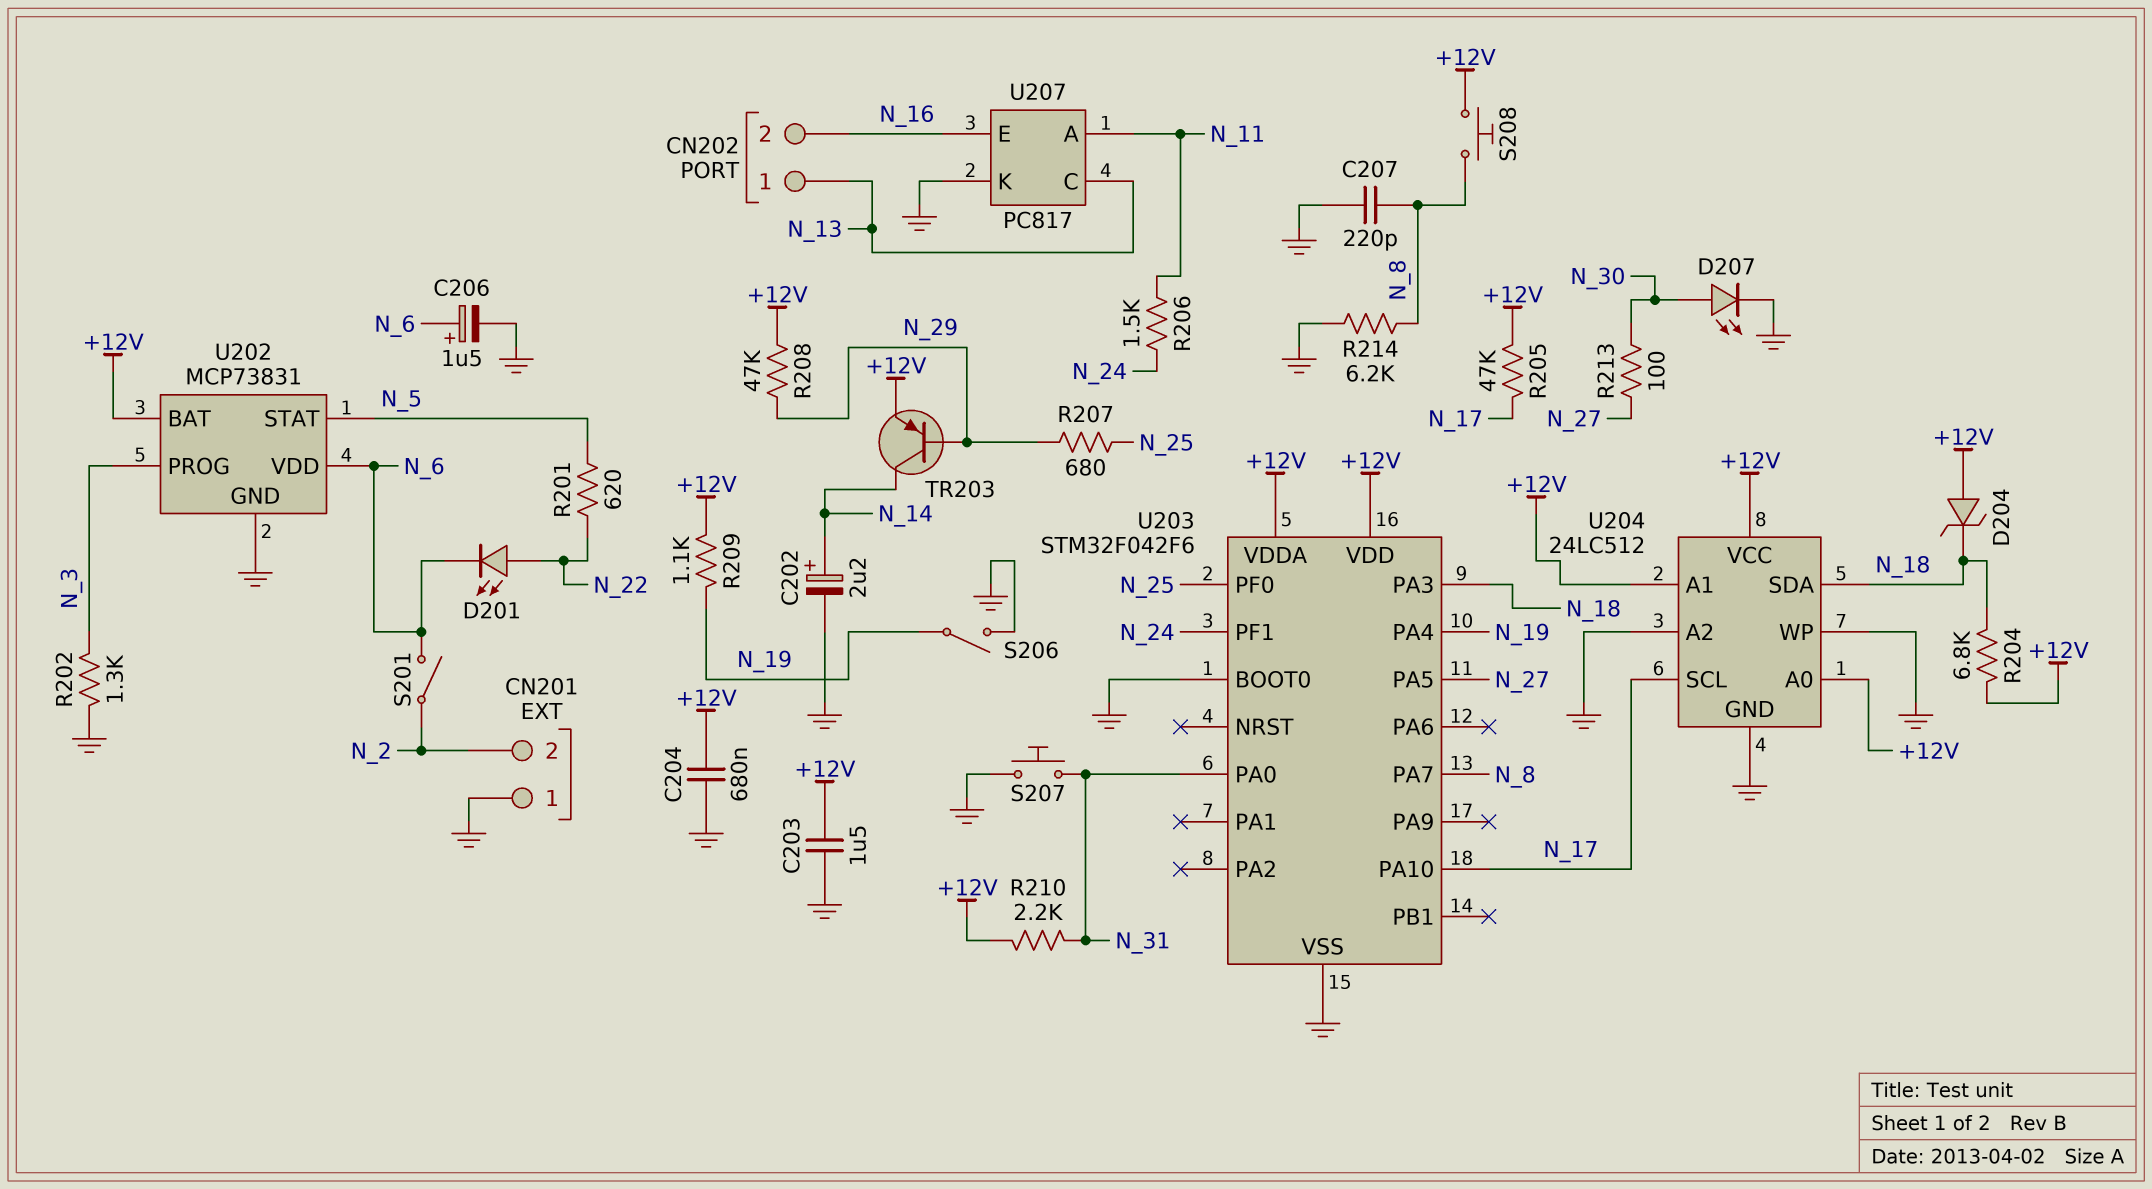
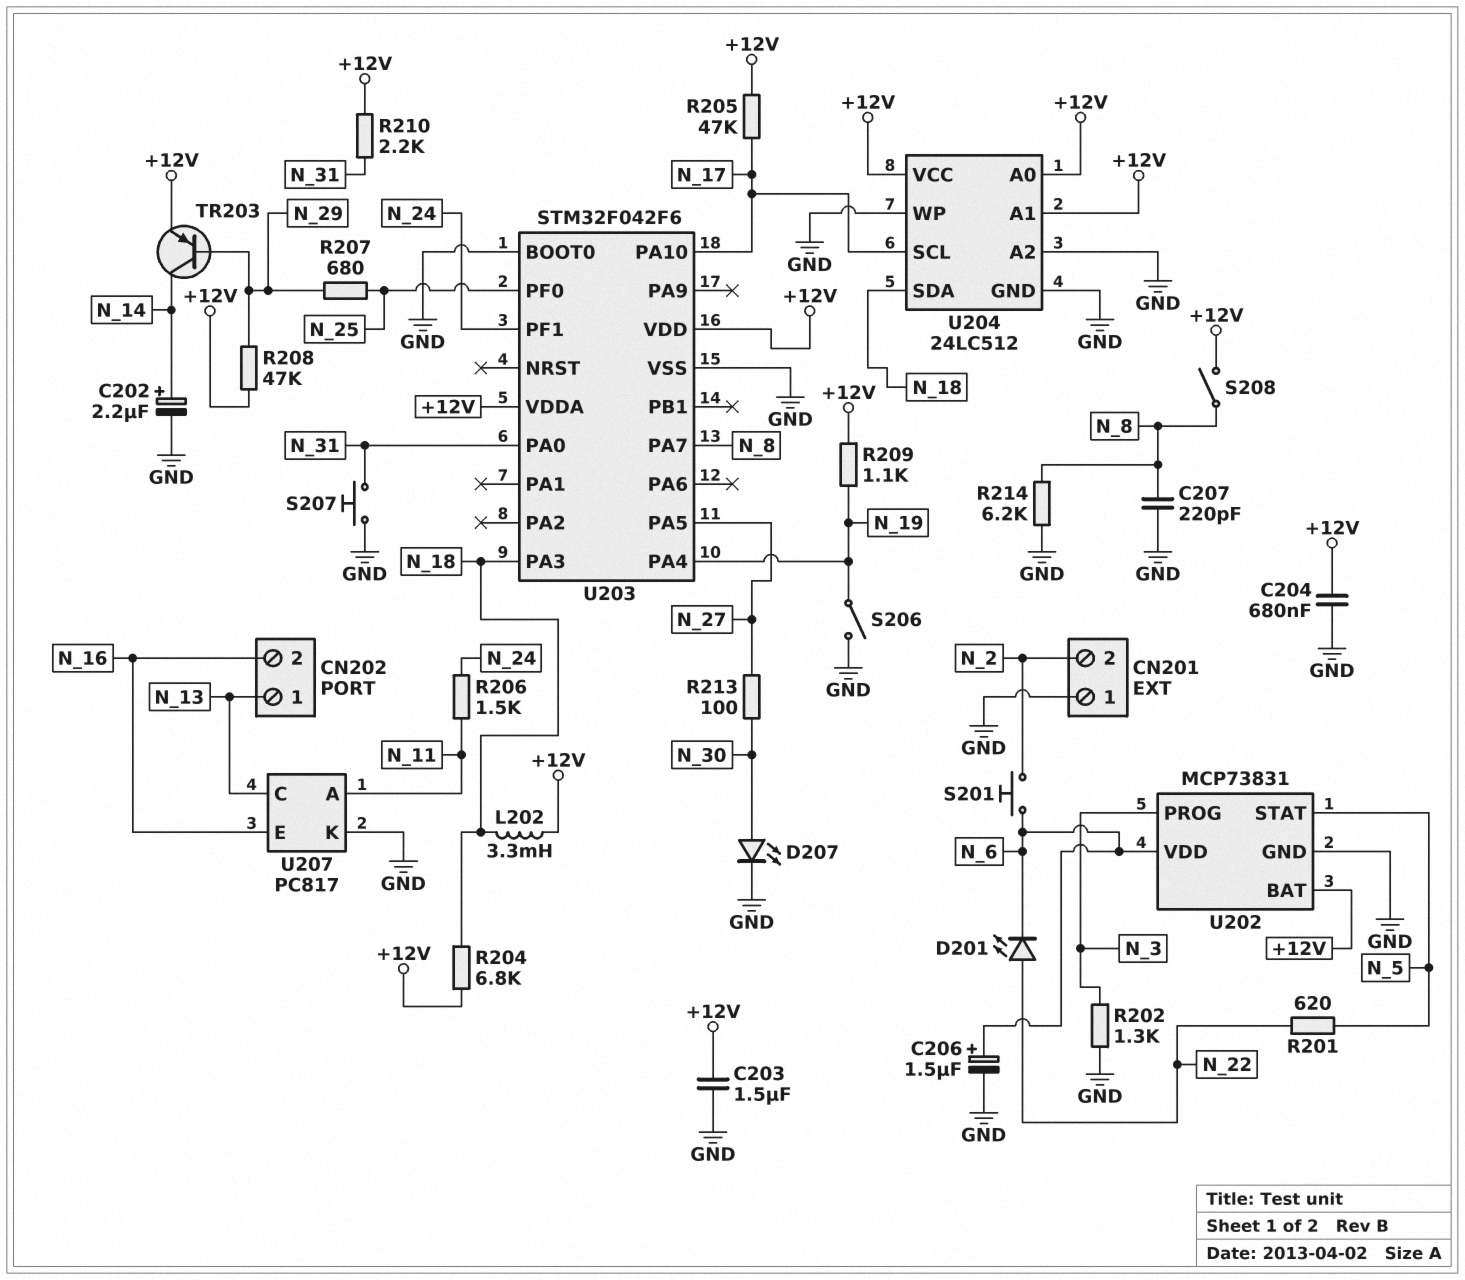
D204: zener (A +12V, K N_18) -> none
L202: none -> 3.3mH (+12V, N_18)
S201: switch (N_2, N_6) -> button (N_2, N_6)
S208: button (+12V, N_8) -> switch (+12V, N_8)

